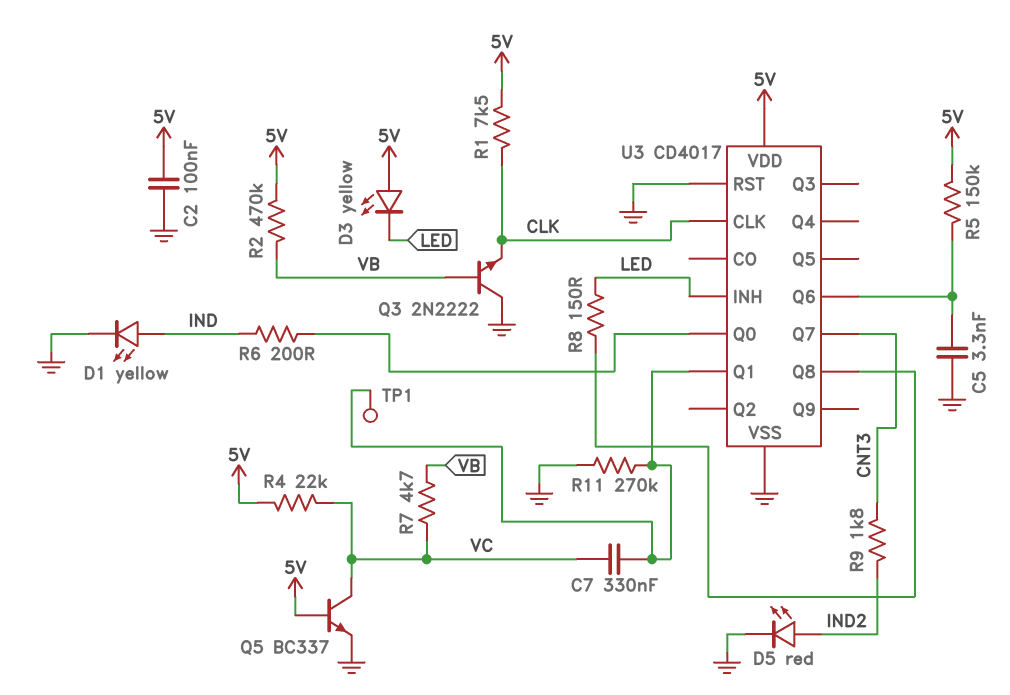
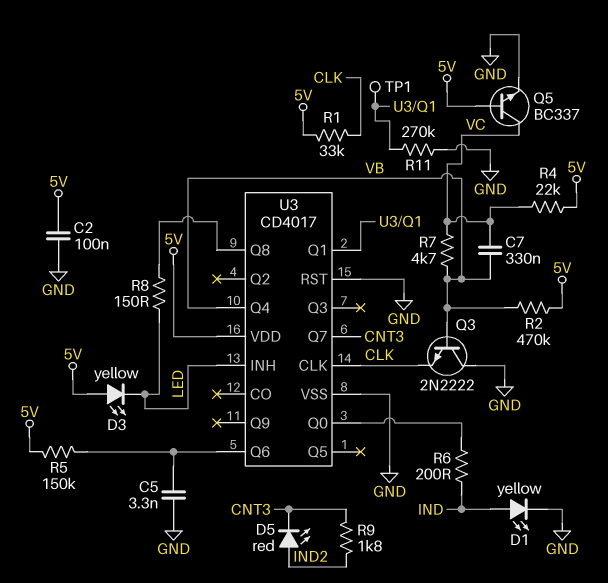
C7: 330nF (U3/Q1, VC) -> 330nF (VB, VC)
D5: LED red (A IND2, K GND) -> LED red (A IND2, K CNT3)
R1: 7.5k (5V, CLK) -> 33k (5V, CLK)
U3 pin Q4: none -> VB

